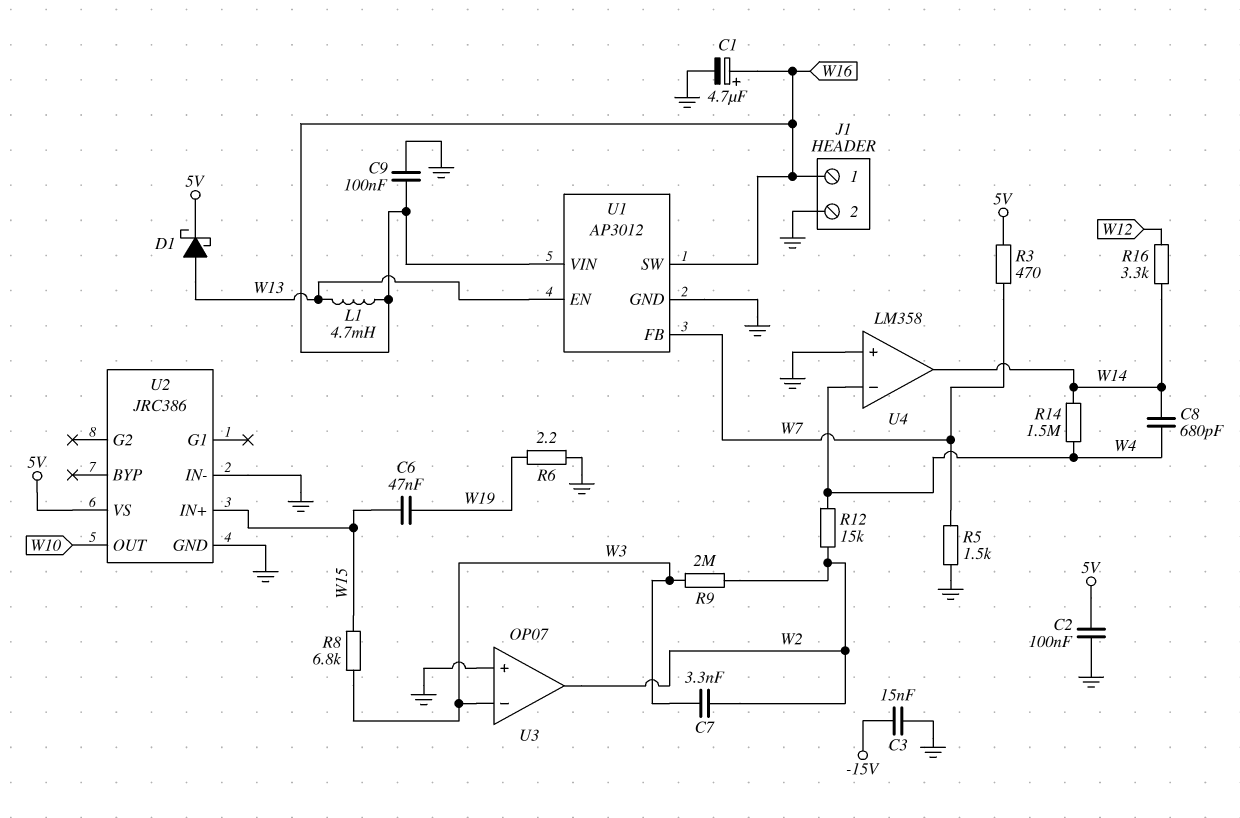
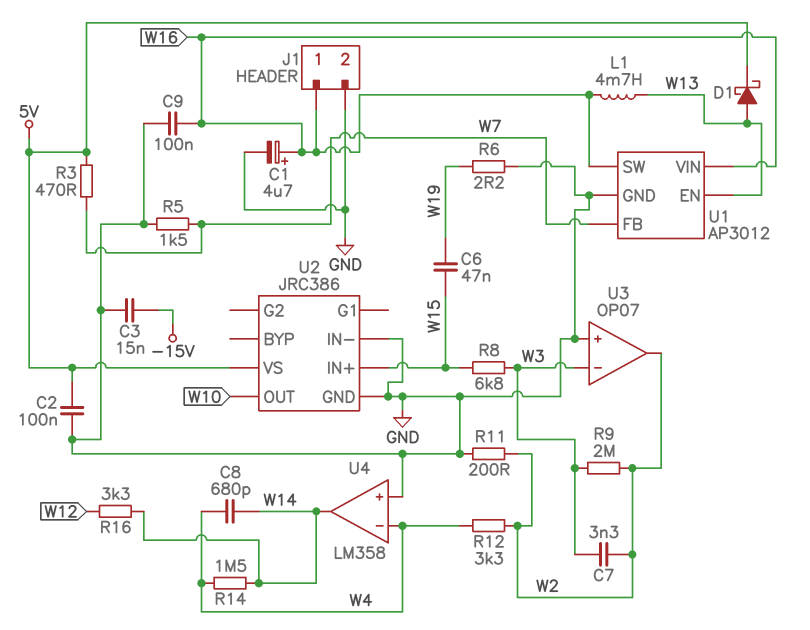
R11: none -> 200 (GND, W2)
R12: 15k (W2, W4) -> 3.3k (W2, W4)

